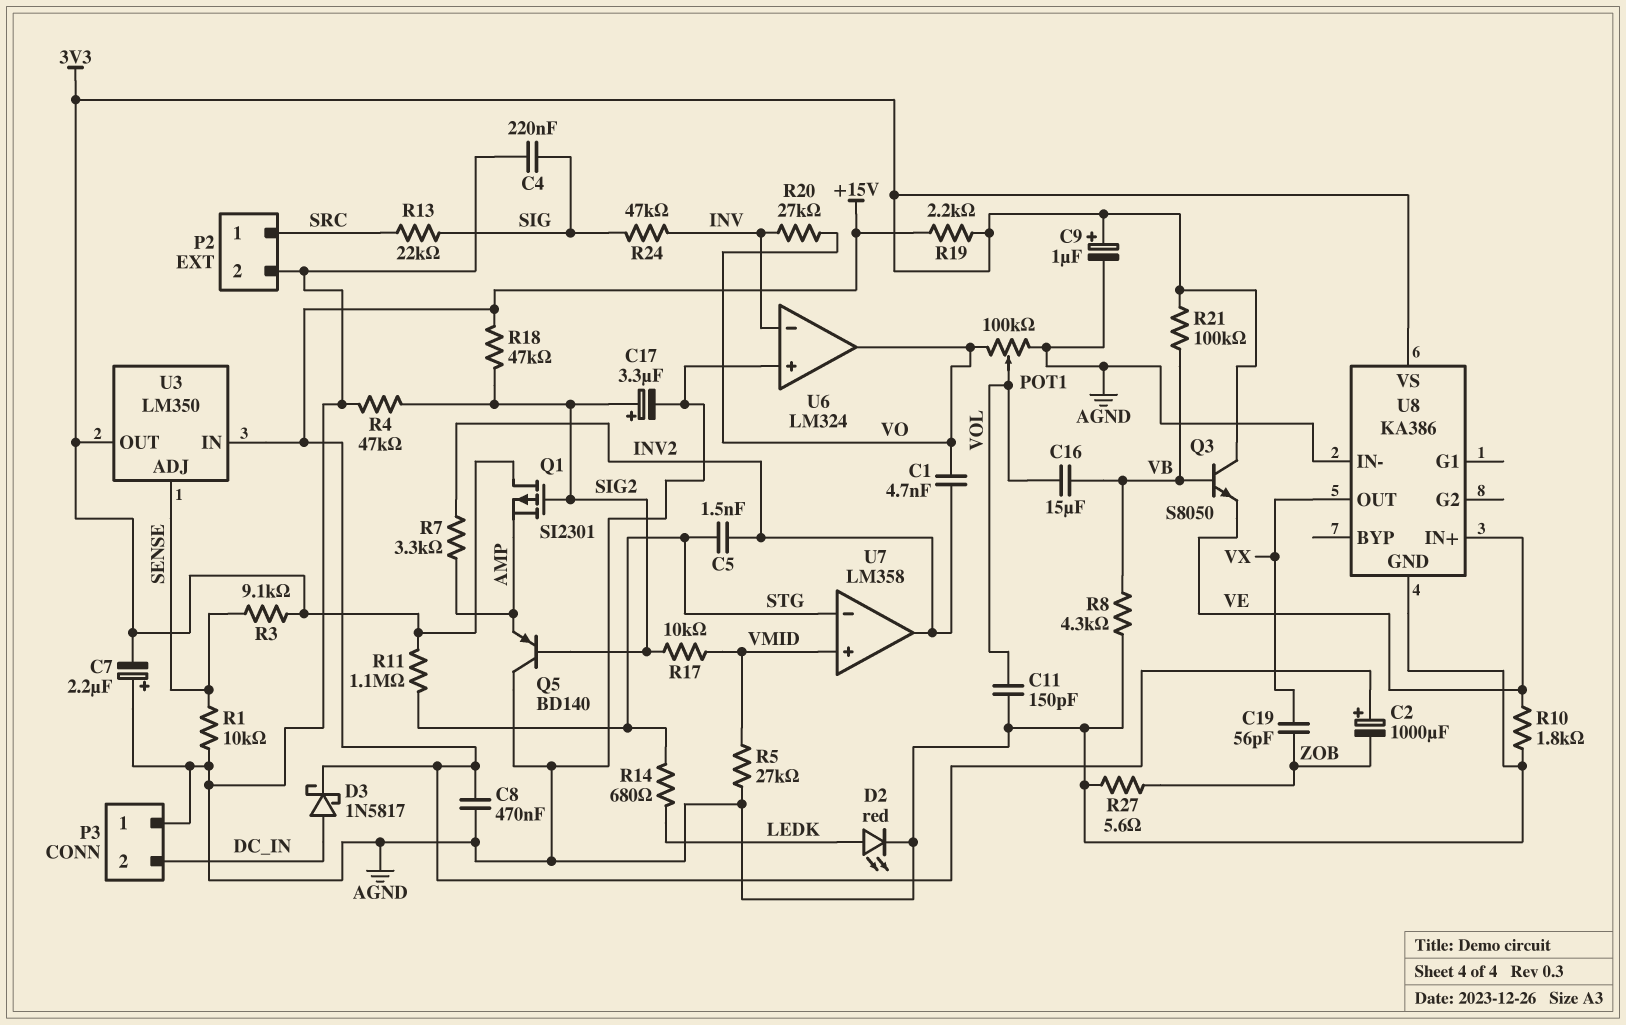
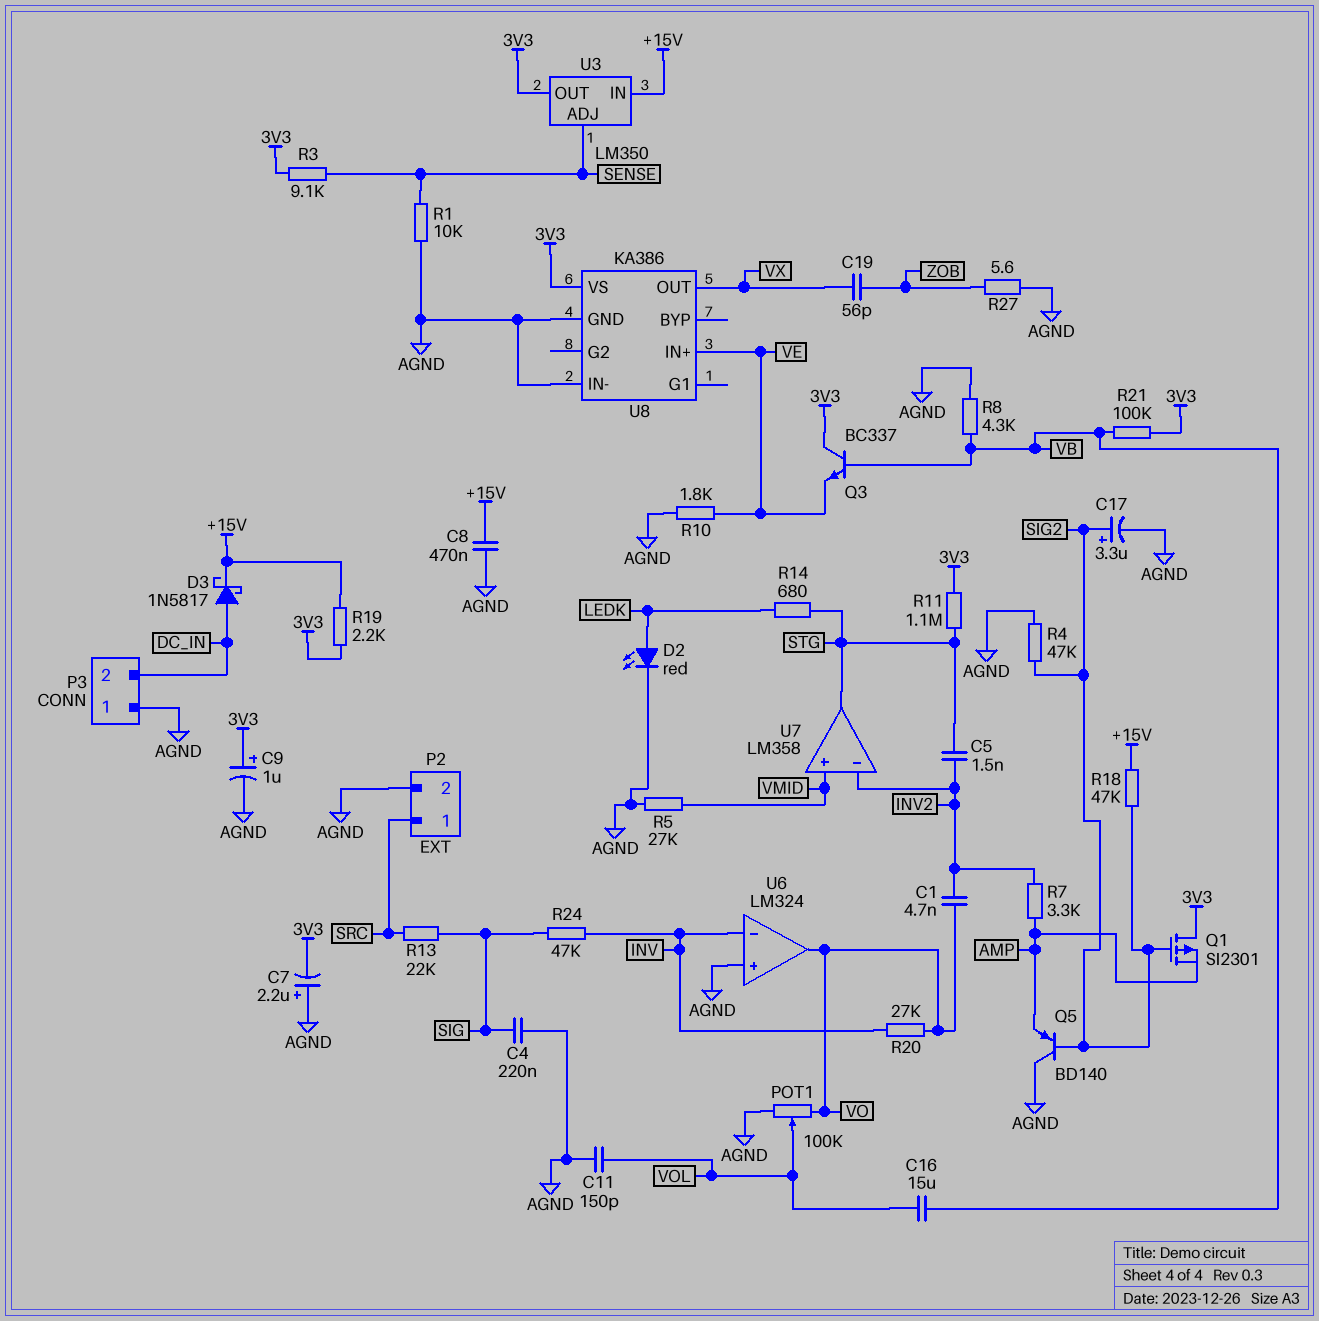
C2: 1000uF (plus +15V, minus ZOB) -> none
Q3: NPN S8050 (B VB, C 3V3, E VE) -> NPN BC337 (B VB, C 3V3, E VE)
R17: 10k (SIG2, VMID) -> none
U7 pin in-: STG -> INV2
U7 pin out: INV2 -> STG

